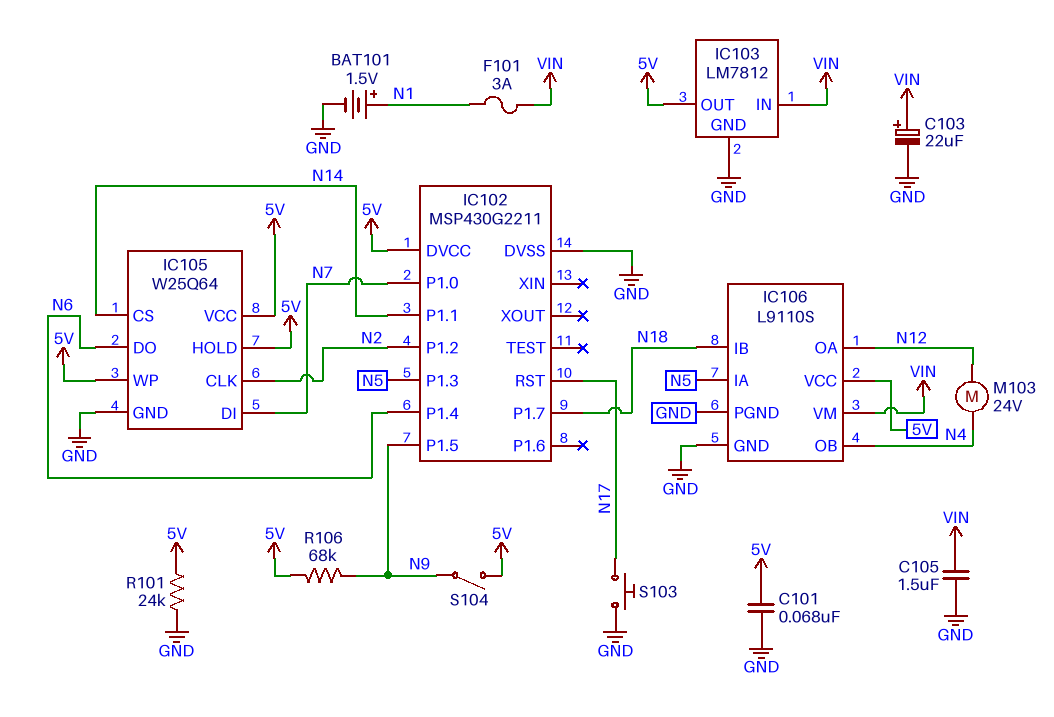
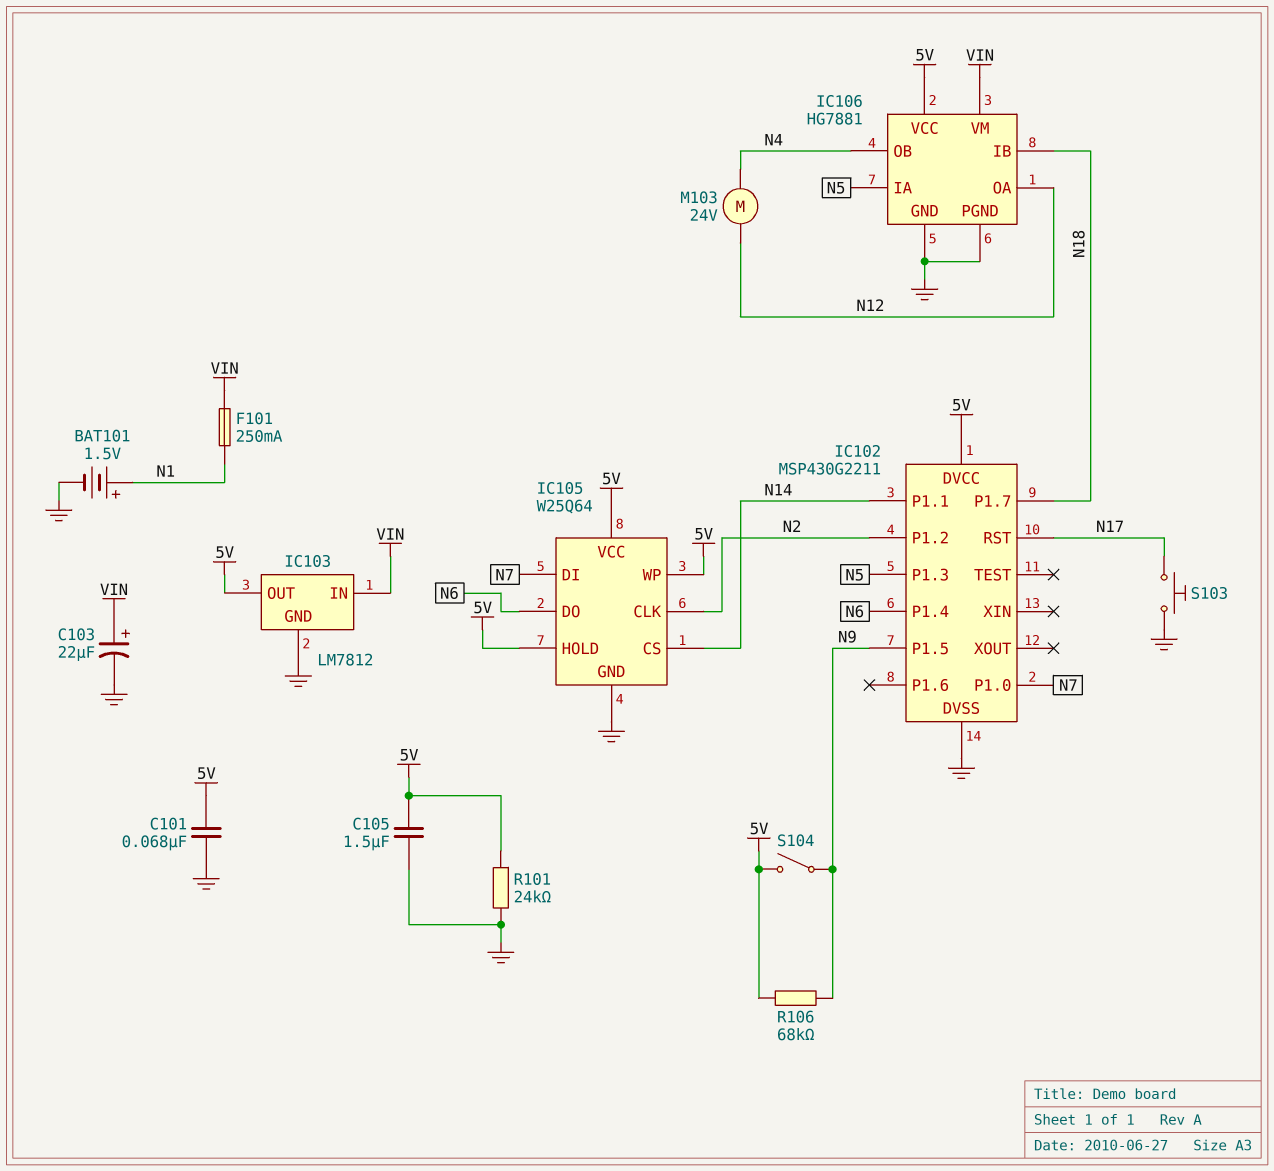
C105: 1.5uF (GND, VIN) -> 1.5uF (5V, GND)
F101: 3A (N1, VIN) -> 250mA (N1, VIN)
IC106: L9110S -> HG7881

